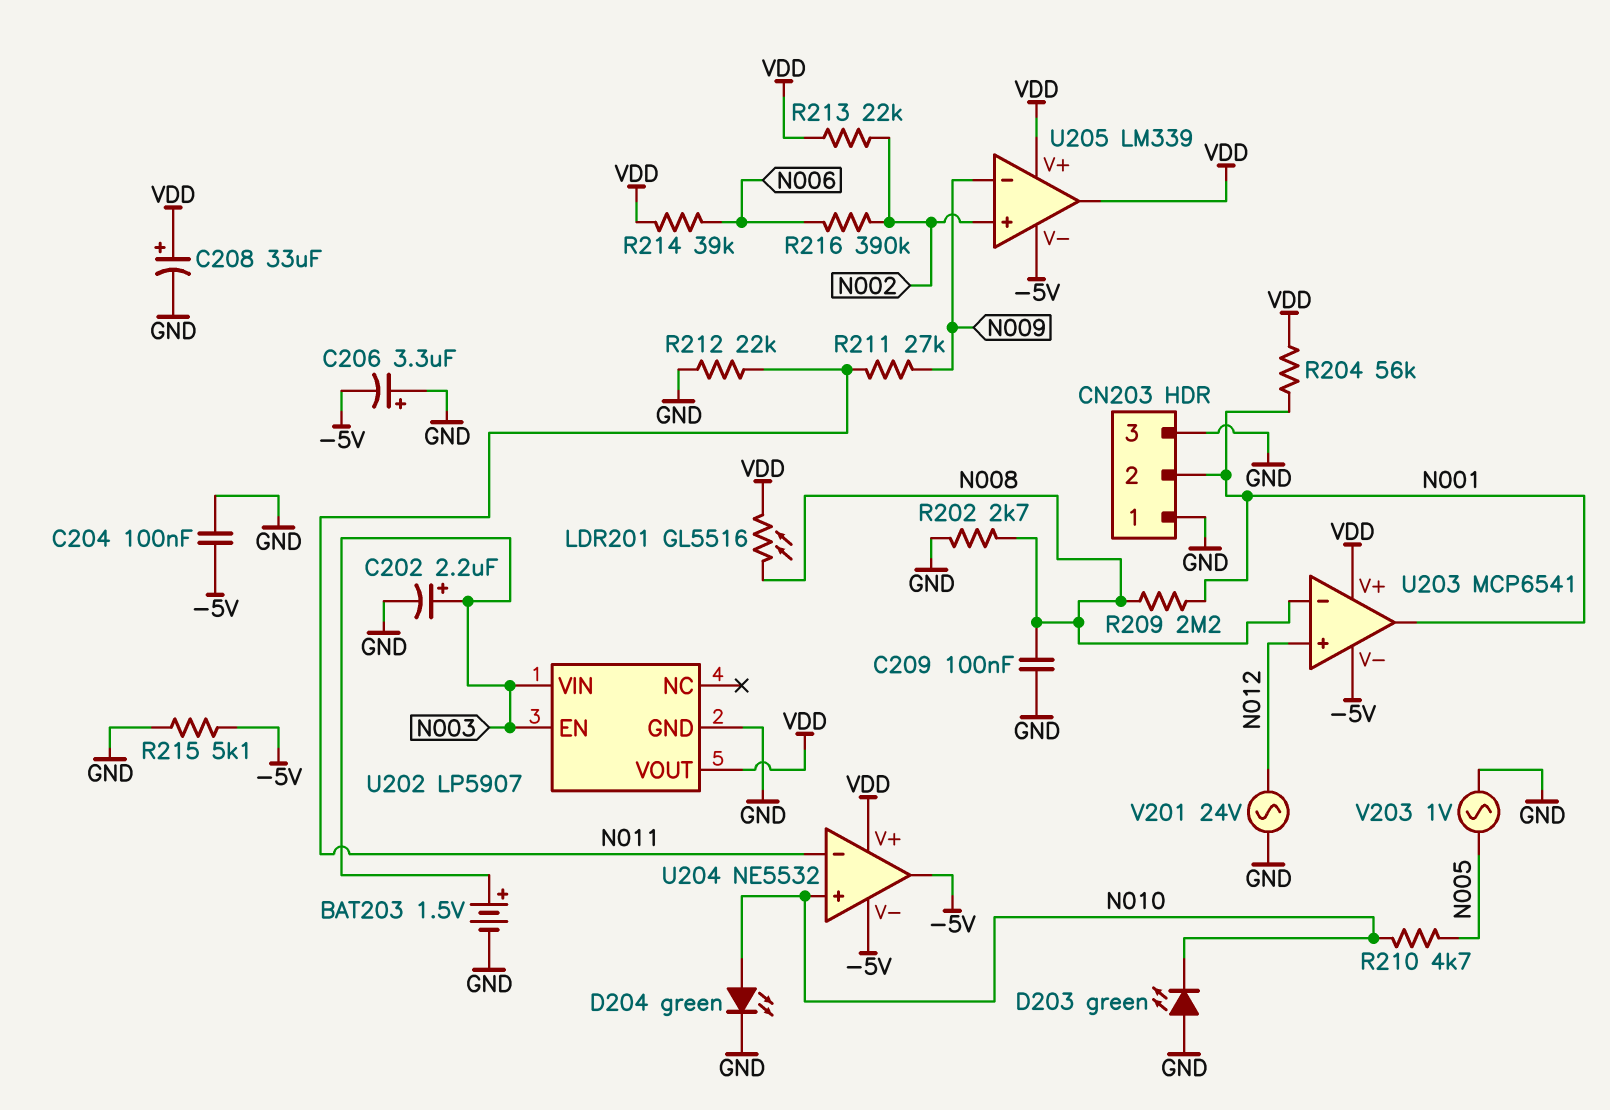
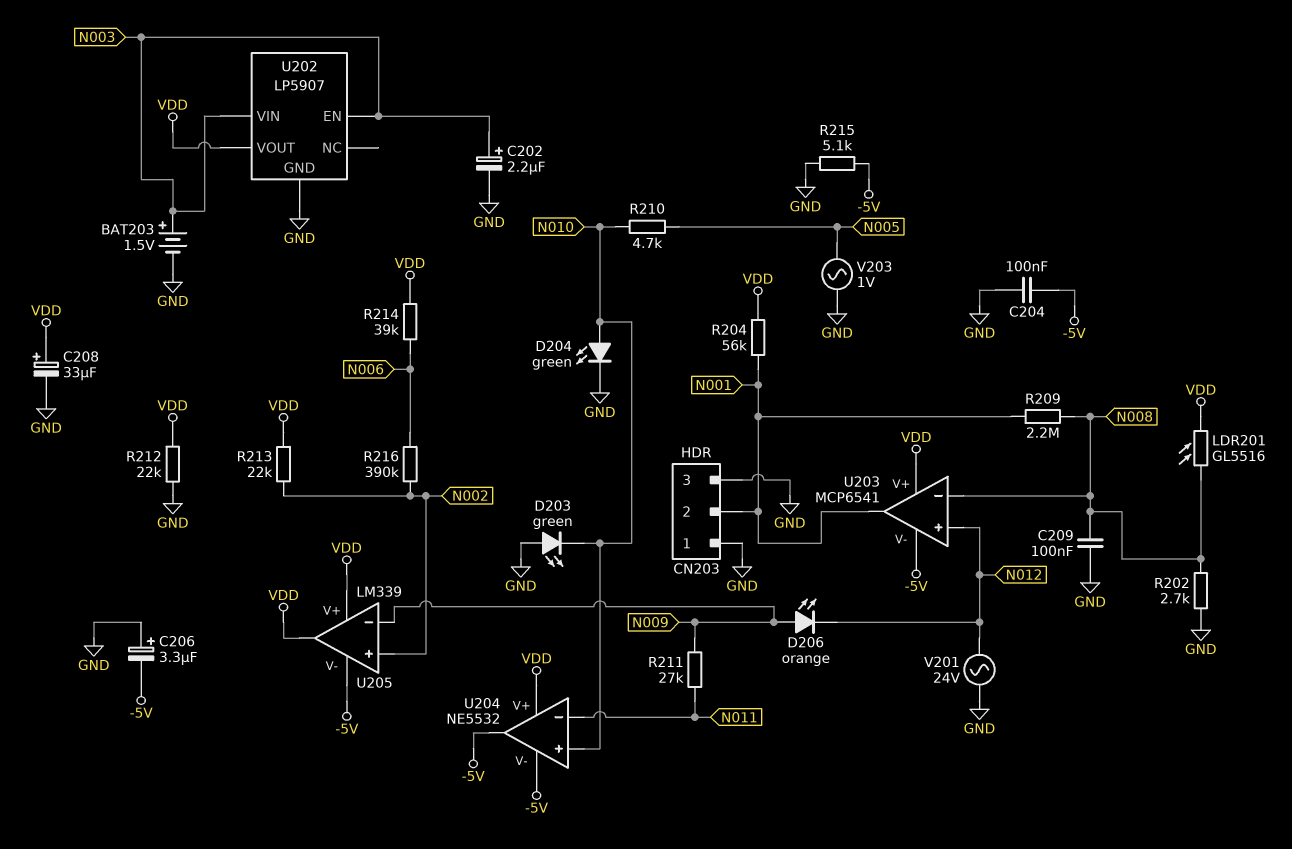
D206: none -> LED orange (A N009, K N012)
R212: 22k (GND, N011) -> 22k (GND, VDD)

